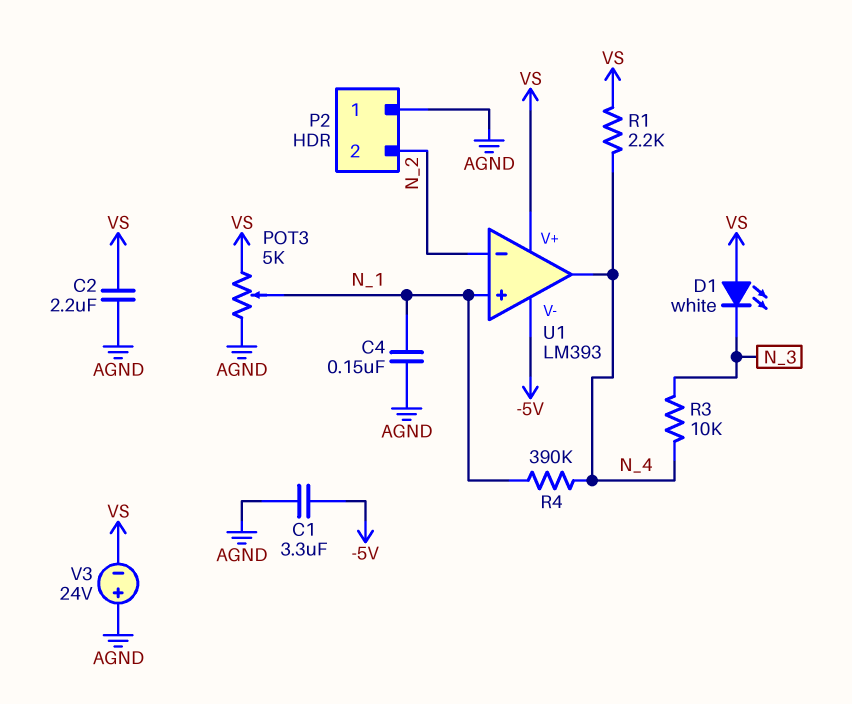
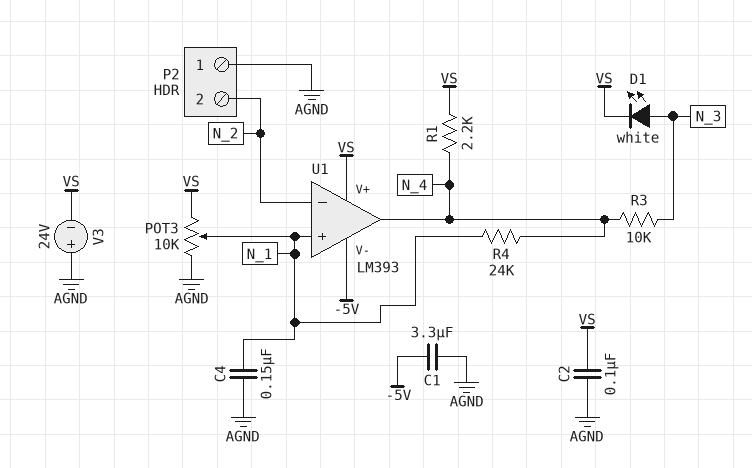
C2: 2.2uF (AGND, VS) -> 100nF (AGND, VS)
D1: LED white (A VS, K N_3) -> LED white (A N_3, K VS)
POT3: 5k (AGND, VS, wiper N_1) -> 10k (AGND, VS, wiper N_1)
R4: 390k (N_1, N_4) -> 24k (N_1, N_4)

